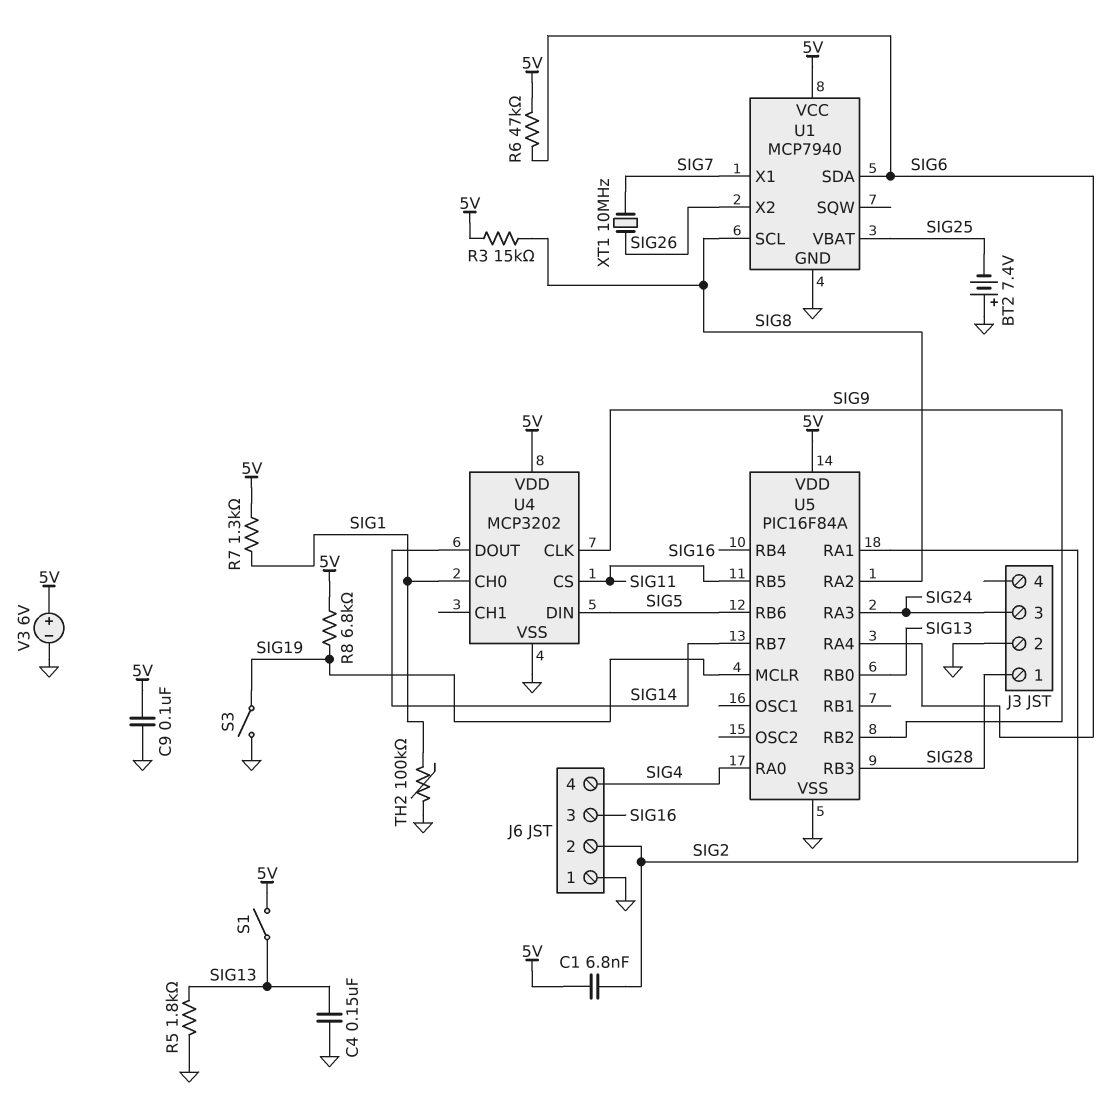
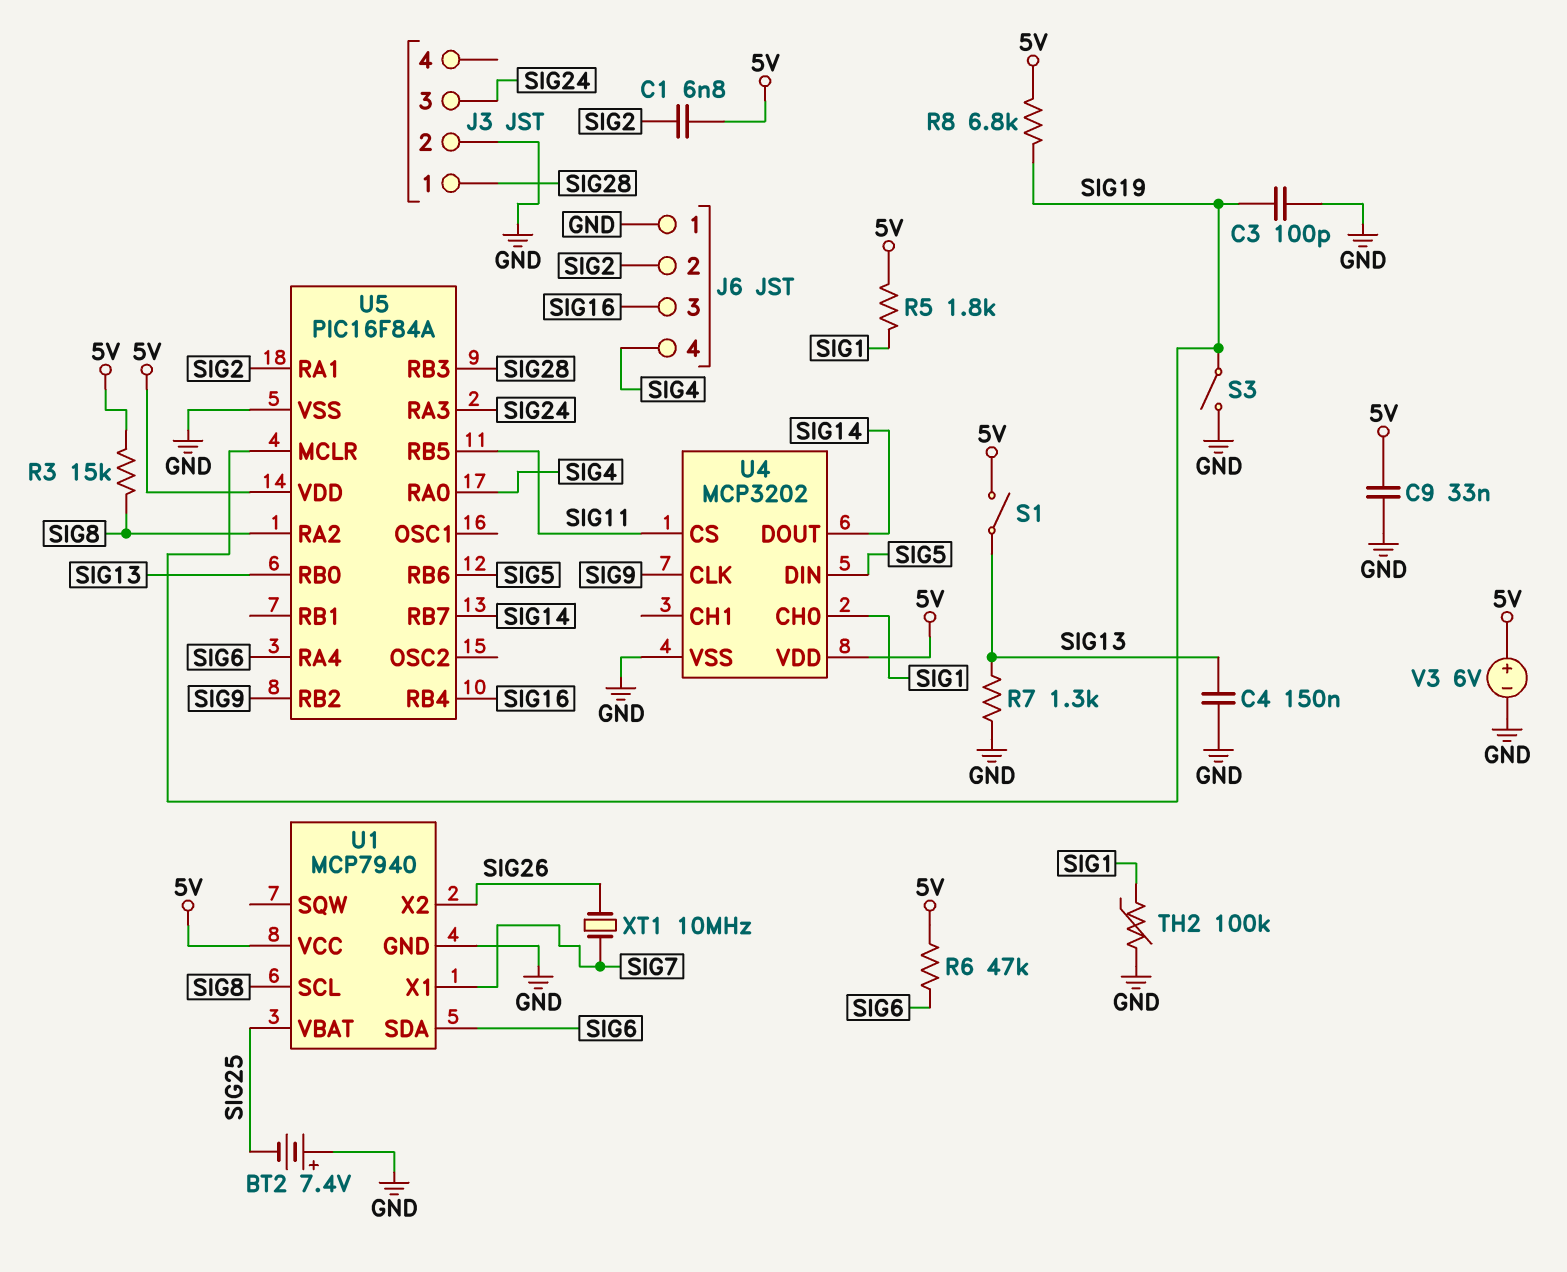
C3: none -> 100pF (GND, SIG19)
C9: 100nF (5V, GND) -> 33nF (5V, GND)
R5: 1.8k (GND, SIG13) -> 1.8k (5V, SIG1)
R7: 1.3k (5V, SIG1) -> 1.3k (GND, SIG13)

